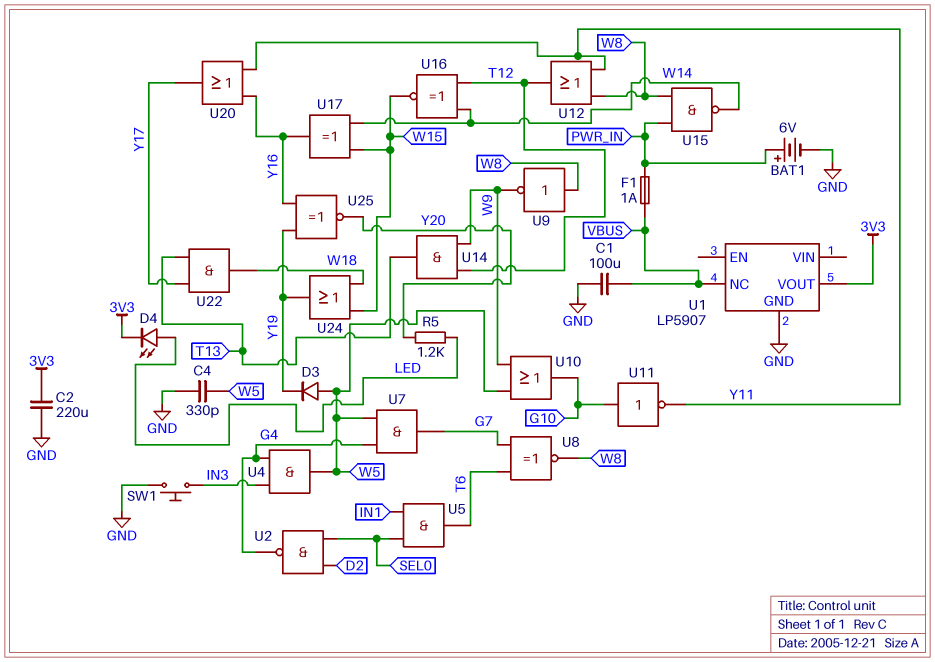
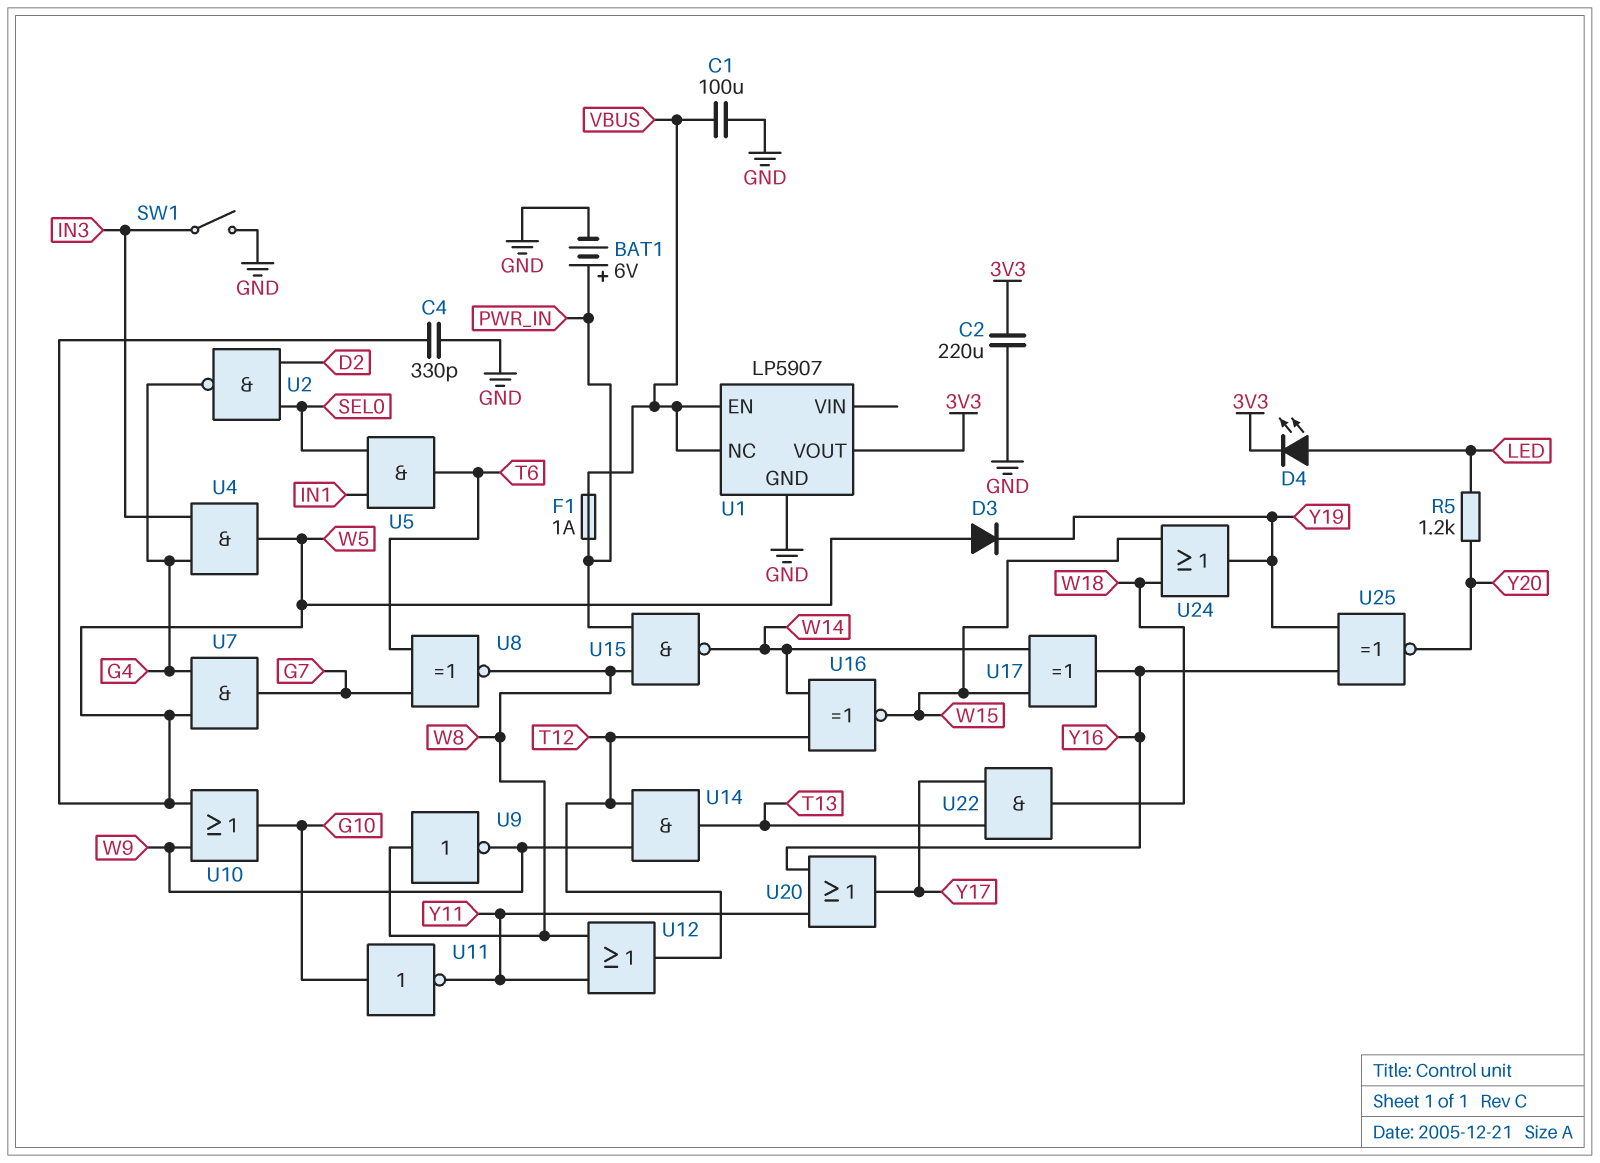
SW1: button (GND, IN3) -> switch (GND, IN3)
U1 pin EN: none -> VBUS

